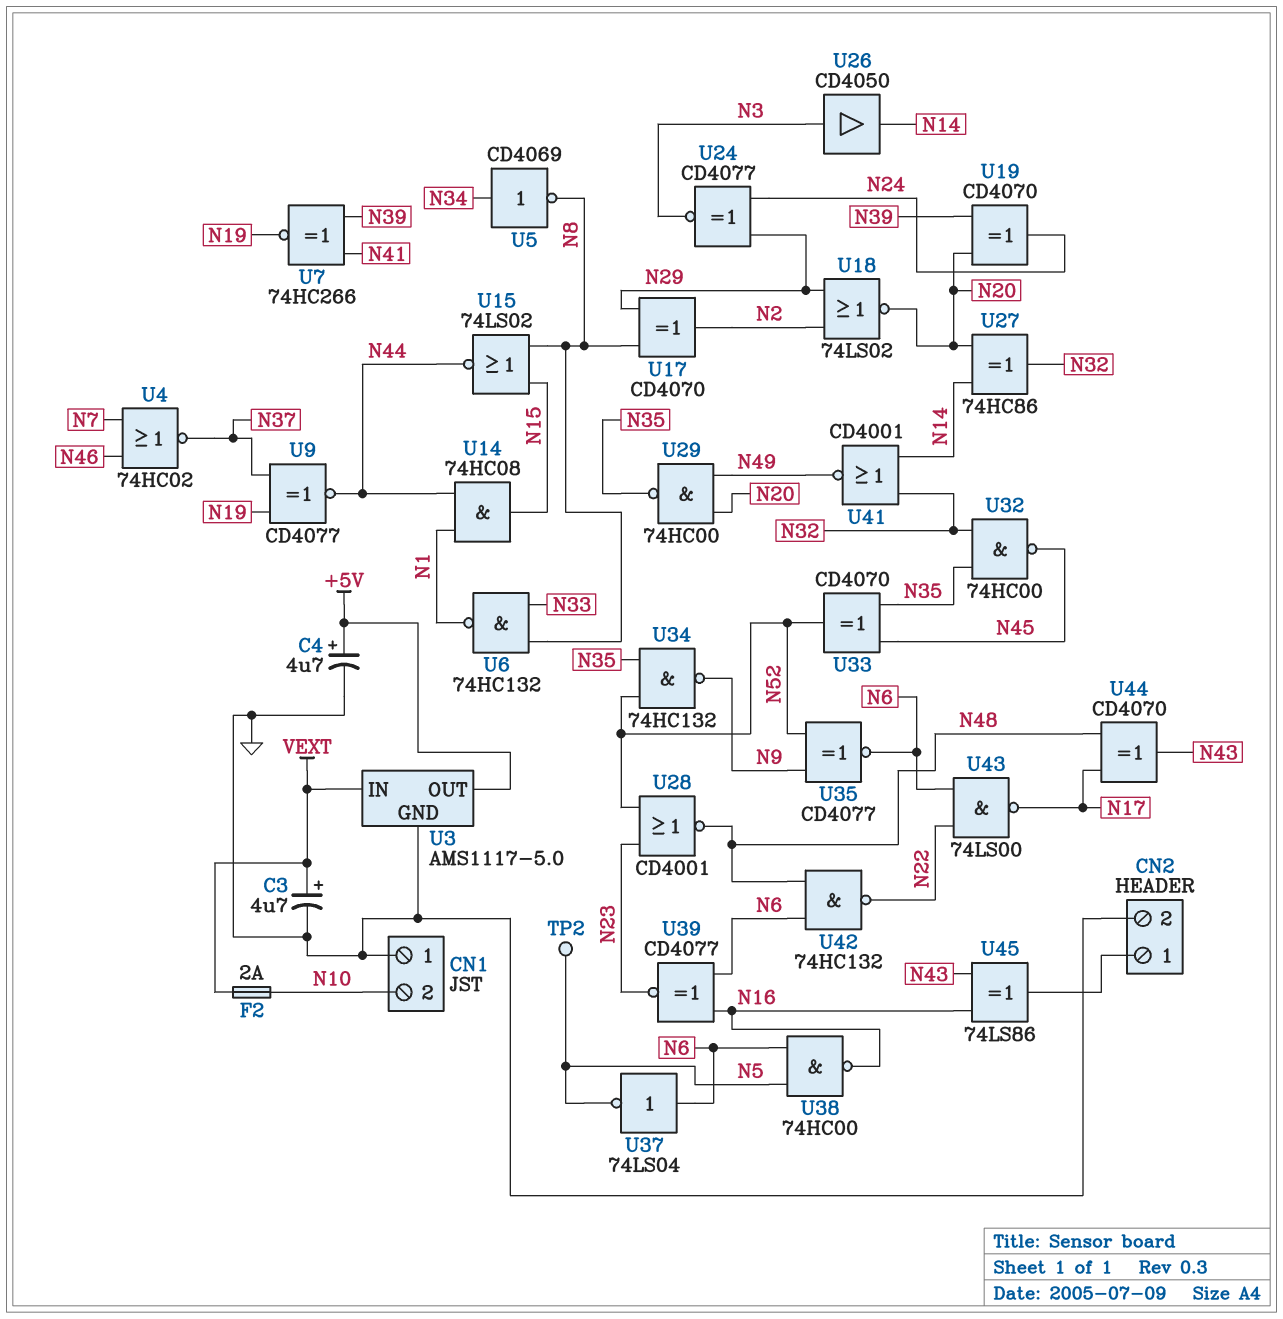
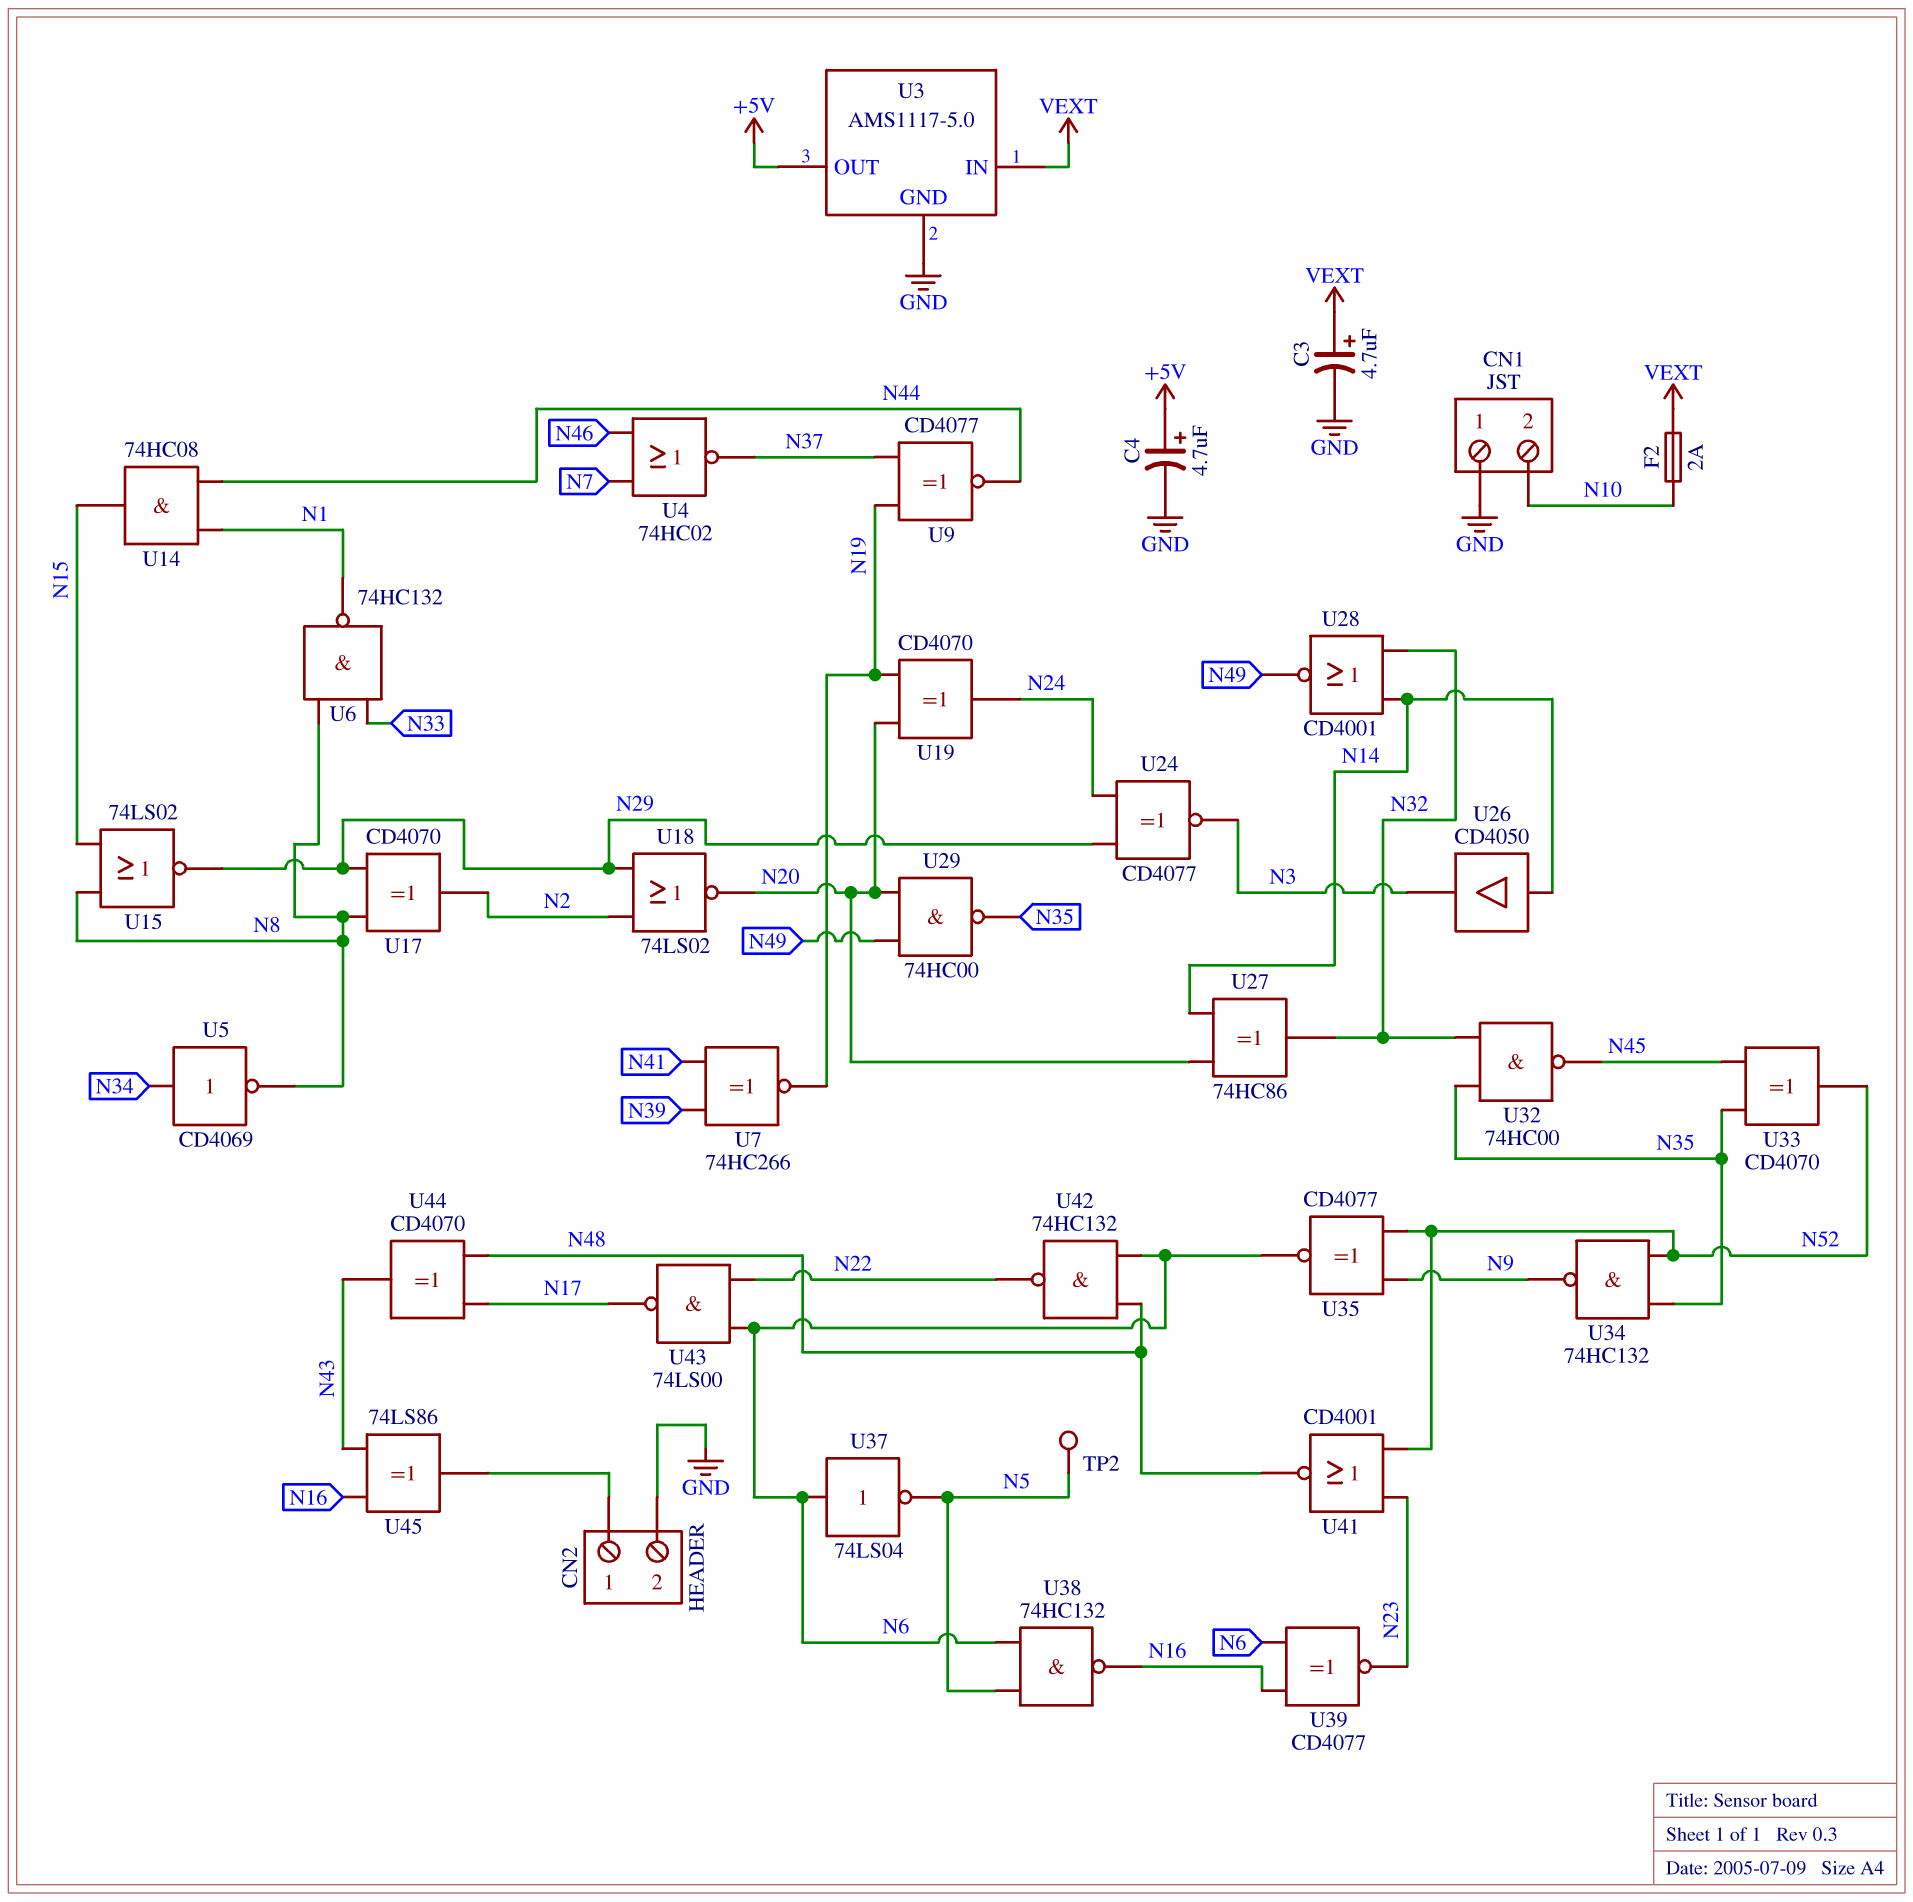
U15: NOR 74LS02 (in N8, in N15, out N44) -> NOR 74LS02 (in N8, in N15, out N29)
U19: XOR CD4070 (in N20, in N39, out N24) -> XOR CD4070 (in N19, in N20, out N24)
U26: buffer CD4050 (in N3, out N14) -> buffer CD4050 (in N14, out N3)
U28: NOR CD4001 (in N23, in N52, out N48) -> NOR CD4001 (in N14, in N32, out N49)
U38: NAND 74HC00 (in N5, in N6, out N16) -> NAND 74HC132 (in N5, in N6, out N16)
U41: NOR CD4001 (in N14, in N32, out N49) -> NOR CD4001 (in N23, in N52, out N48)

